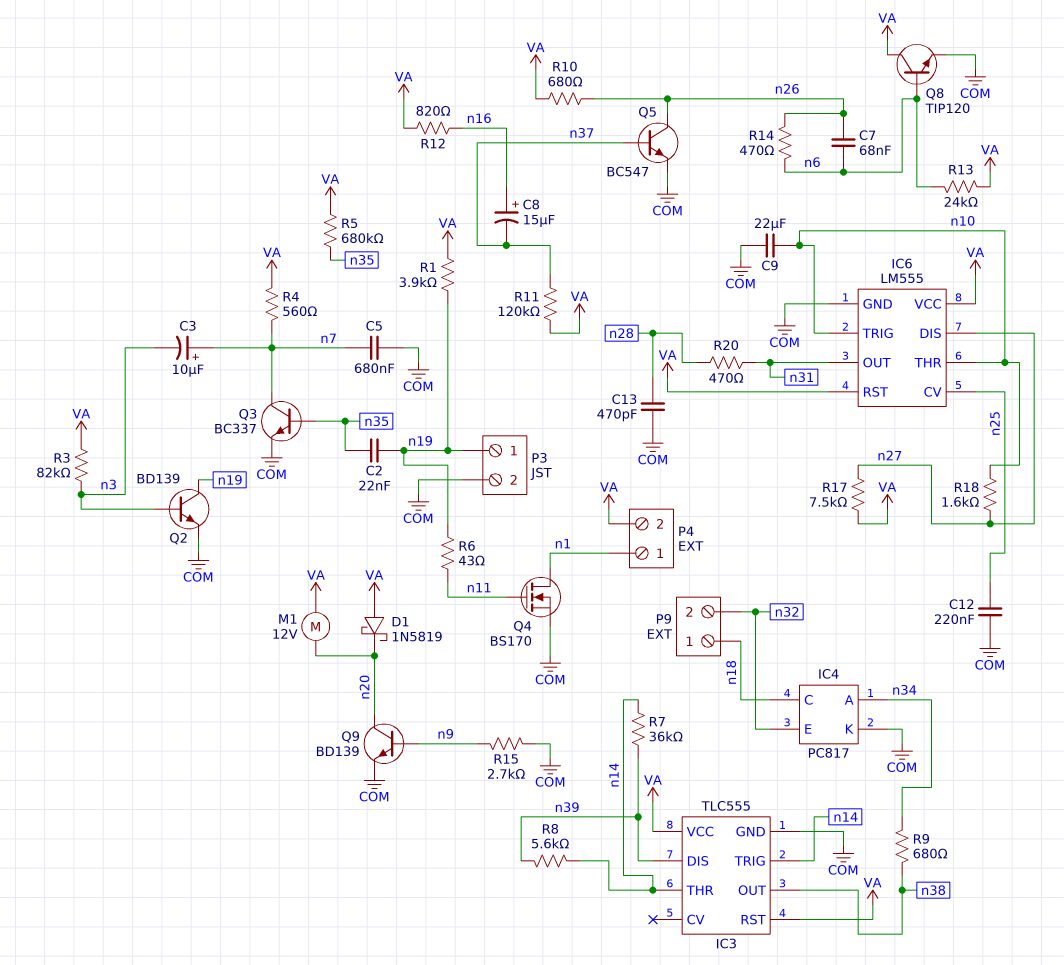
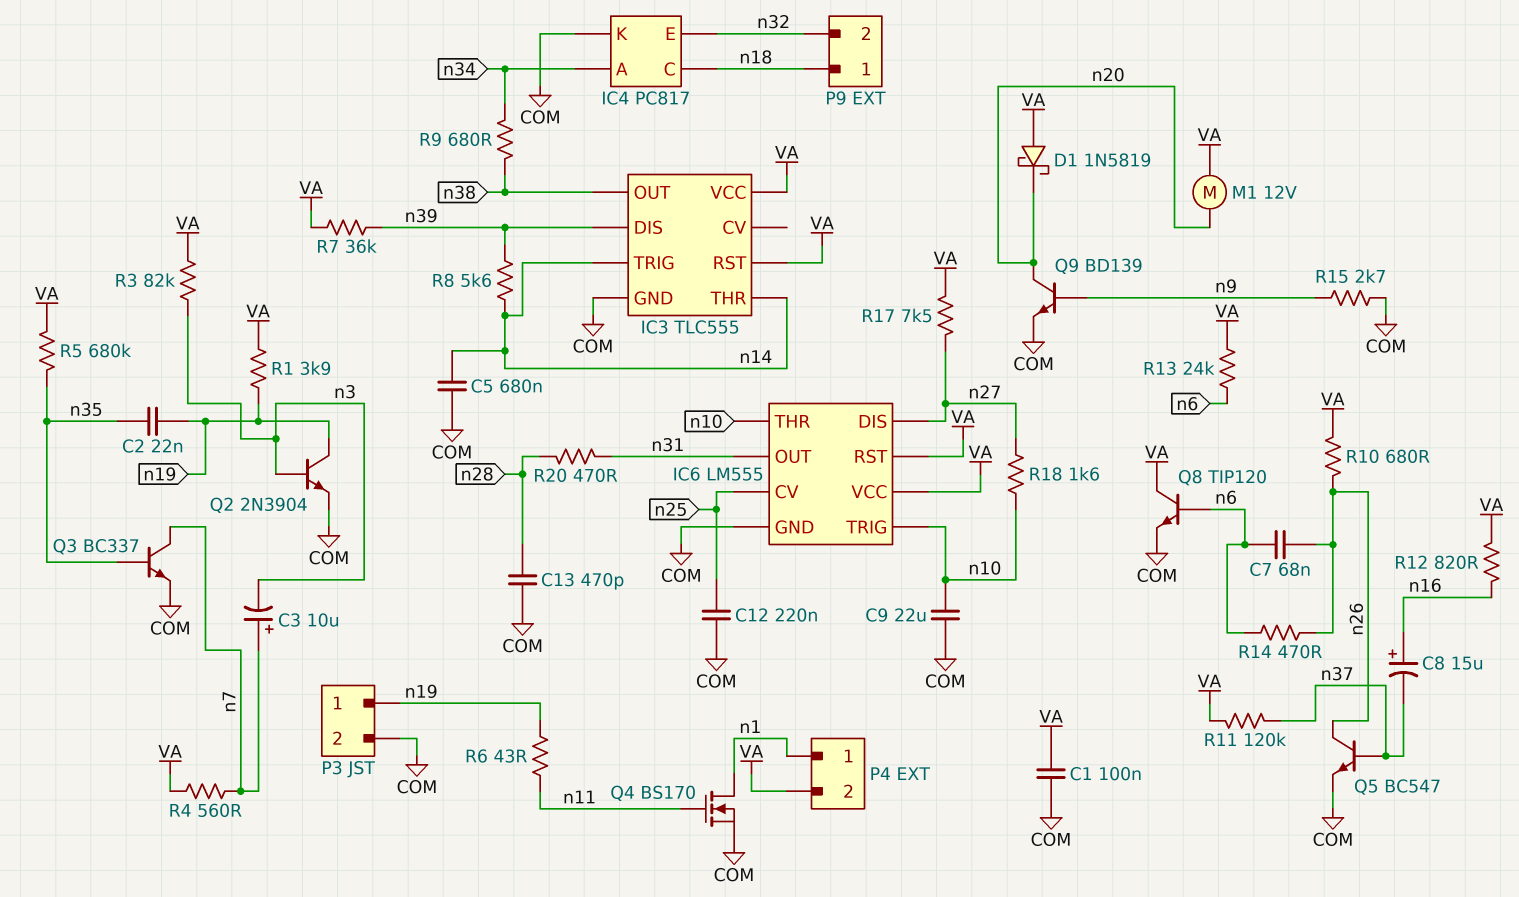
C1: none -> 100nF (COM, VA)
C5: 680nF (COM, n7) -> 680nF (COM, n14)
Q2: NPN BD139 (B n3, C n19, E COM) -> NPN 2N3904 (B n3, C n19, E COM)
R7: 36k (n14, n39) -> 36k (VA, n39)

